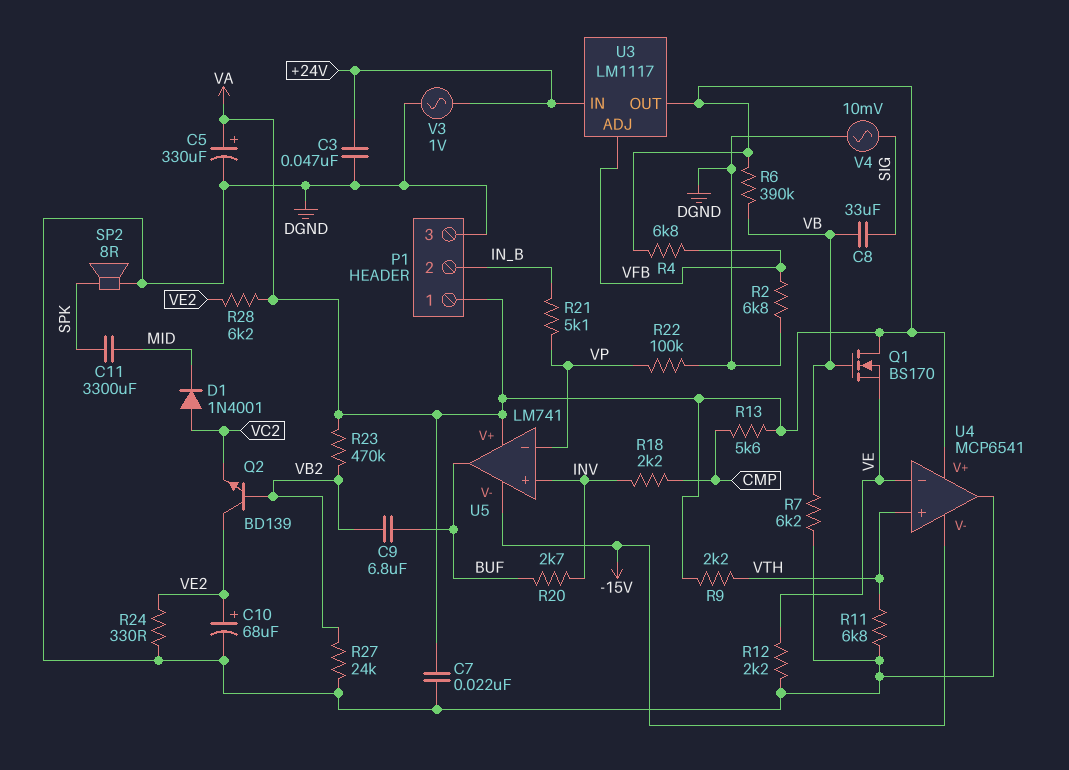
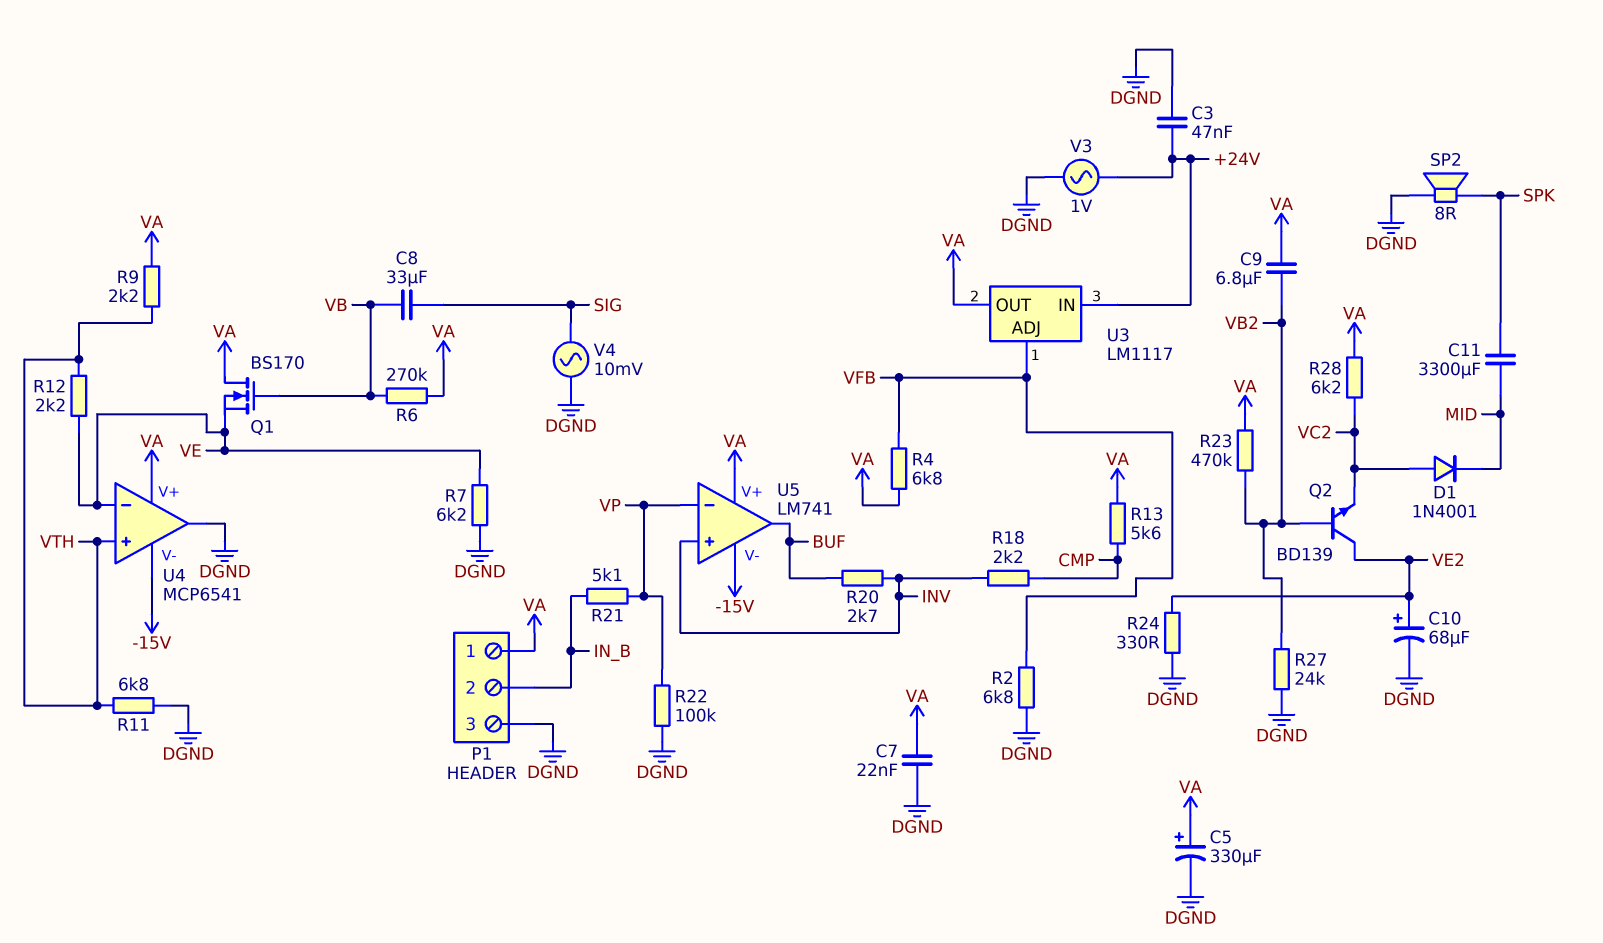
C9: 6.8uF (BUF, VB2) -> 6.8uF (VA, VB2)
R6: 390k (VA, VB) -> 270k (VA, VB)
R7: 6.2k (DGND, VB) -> 6.2k (DGND, VE)
R12: 2.2k (DGND, VE) -> 2.2k (VE, VTH)
R28: 6.2k (VA, VE2) -> 6.2k (VA, VC2)

